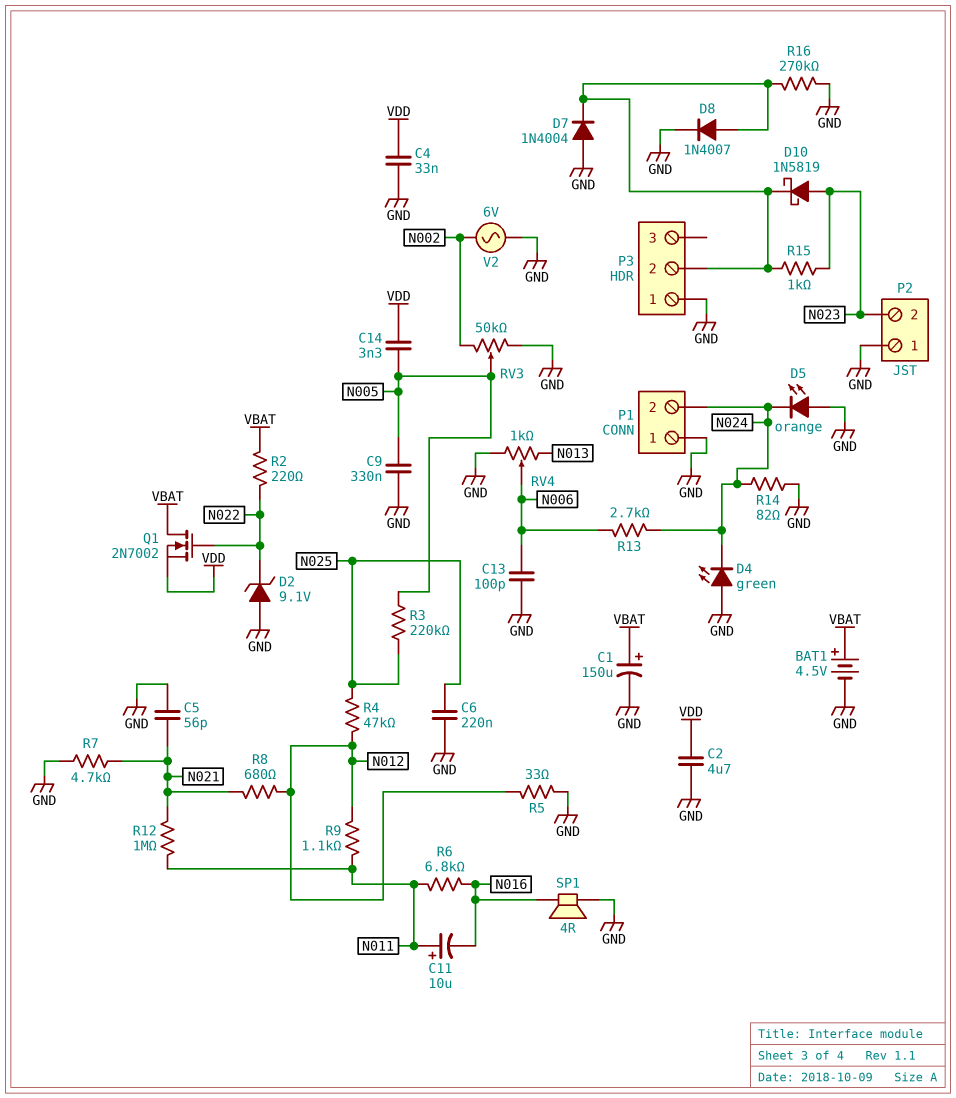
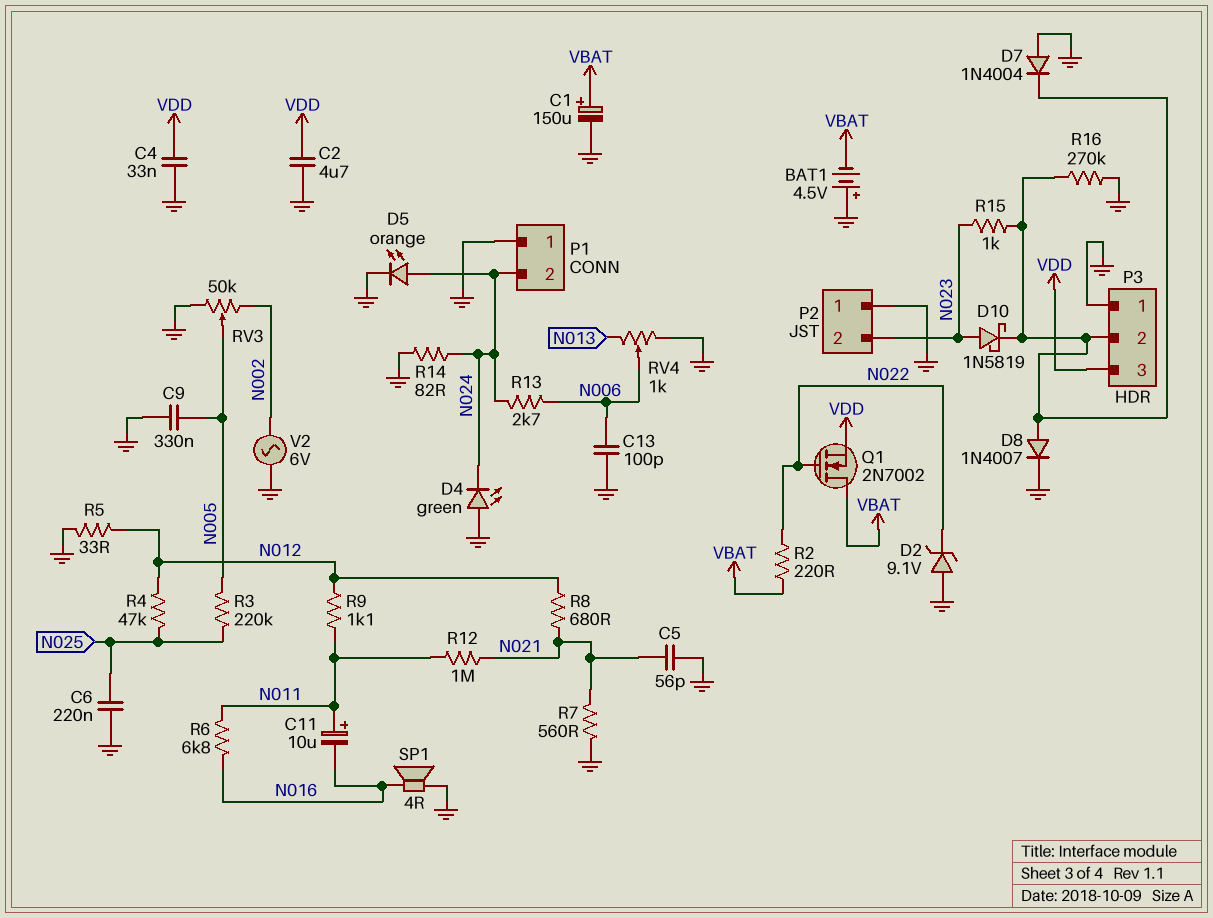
BAT1: 4.5V (plus VBAT, minus GND) -> 4.5V (plus GND, minus VBAT)
C14: 3.3nF (N005, VDD) -> none
D5: LED orange (A GND, K N024) -> LED orange (A N024, K GND)
P3 pin 3: none -> VDD
R7: 4.7k (GND, N021) -> 560 (GND, N021)

